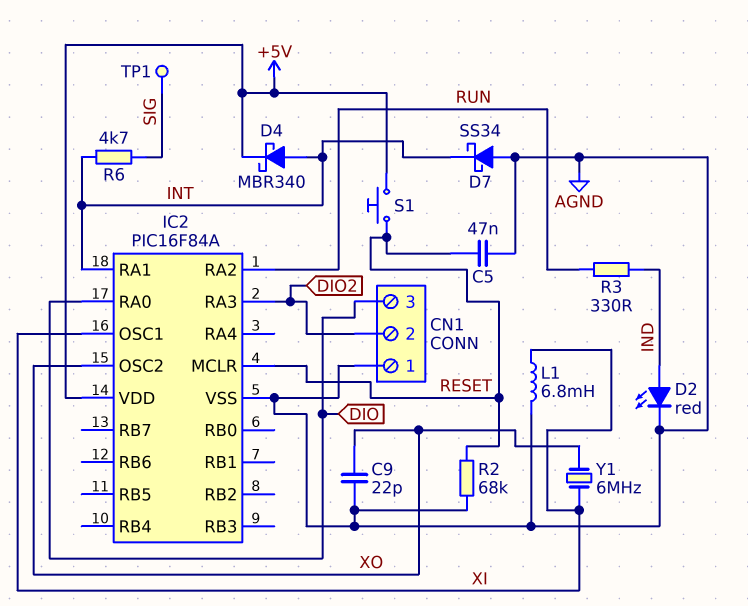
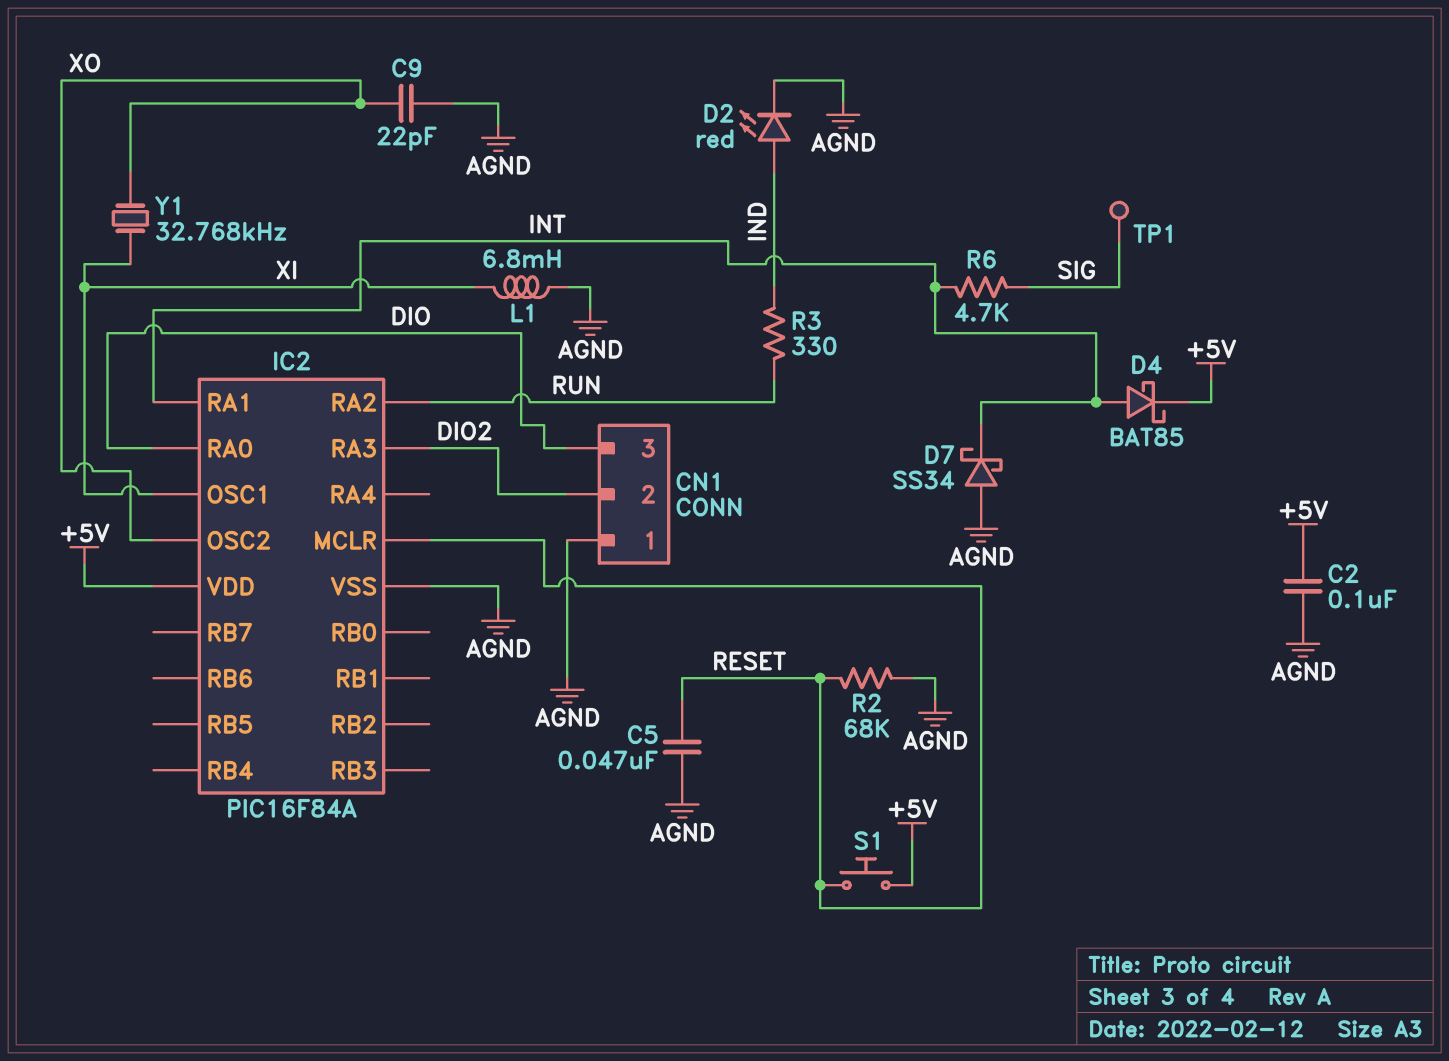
C2: none -> 100nF (+5V, AGND)
D4: schottky MBR340 (A INT, K +5V) -> schottky BAT85 (A INT, K +5V)
Y1: 6MHz (XI, XO) -> 32.768kHz (XI, XO)

